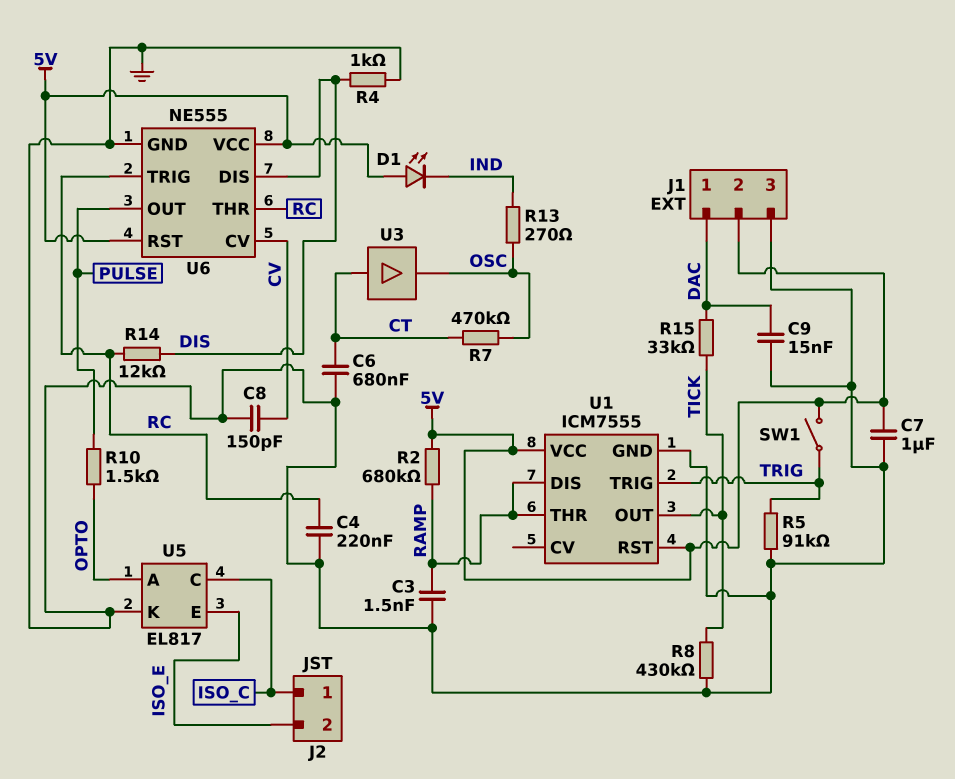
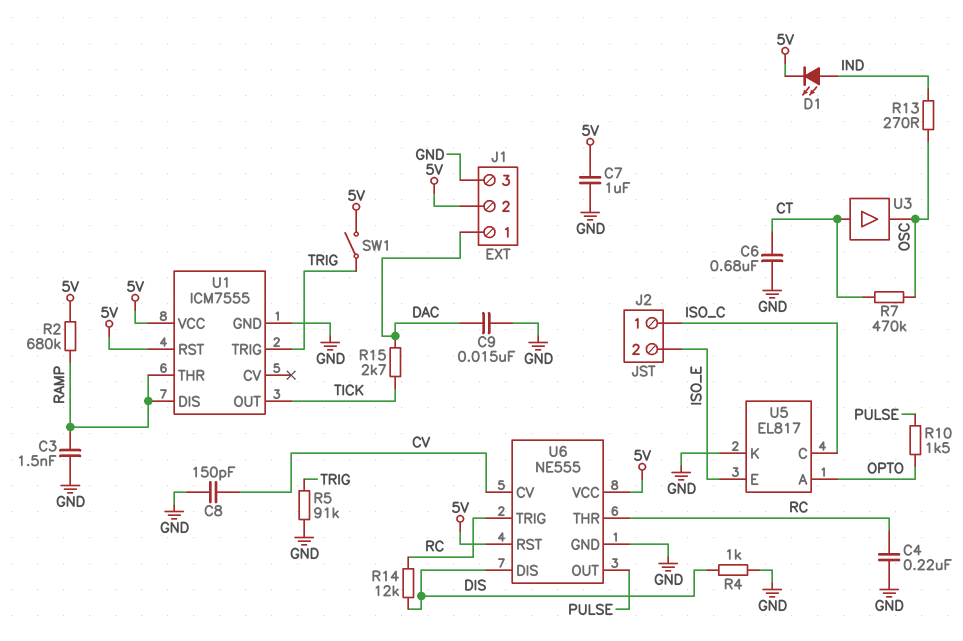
D1: LED (A 5V, K IND) -> LED (A IND, K 5V)
R8: 430k (GND, TICK) -> none
R15: 33k (DAC, TICK) -> 2.7k (DAC, TICK)

